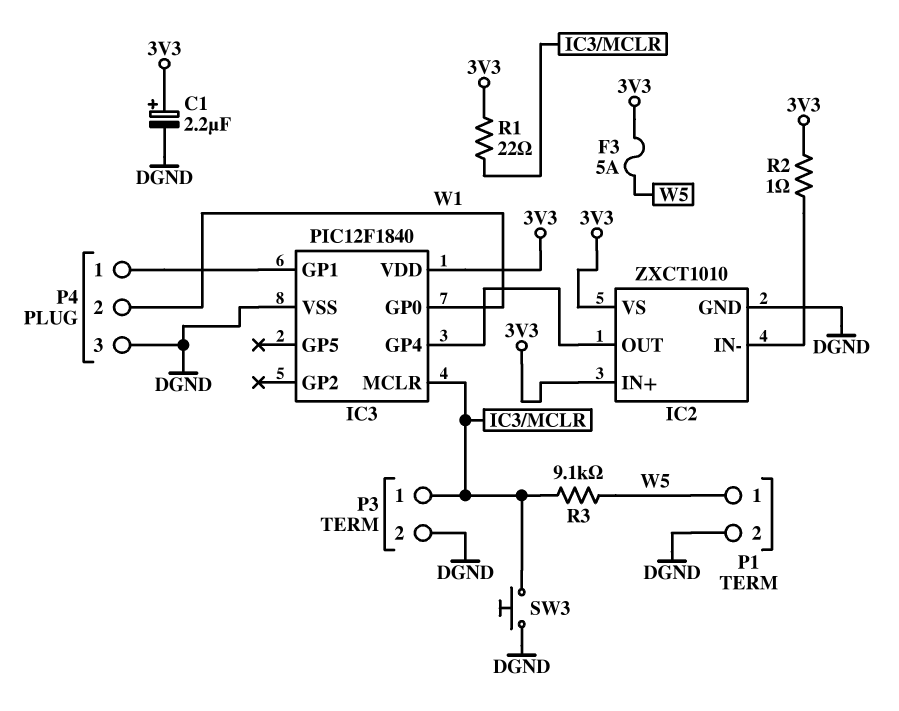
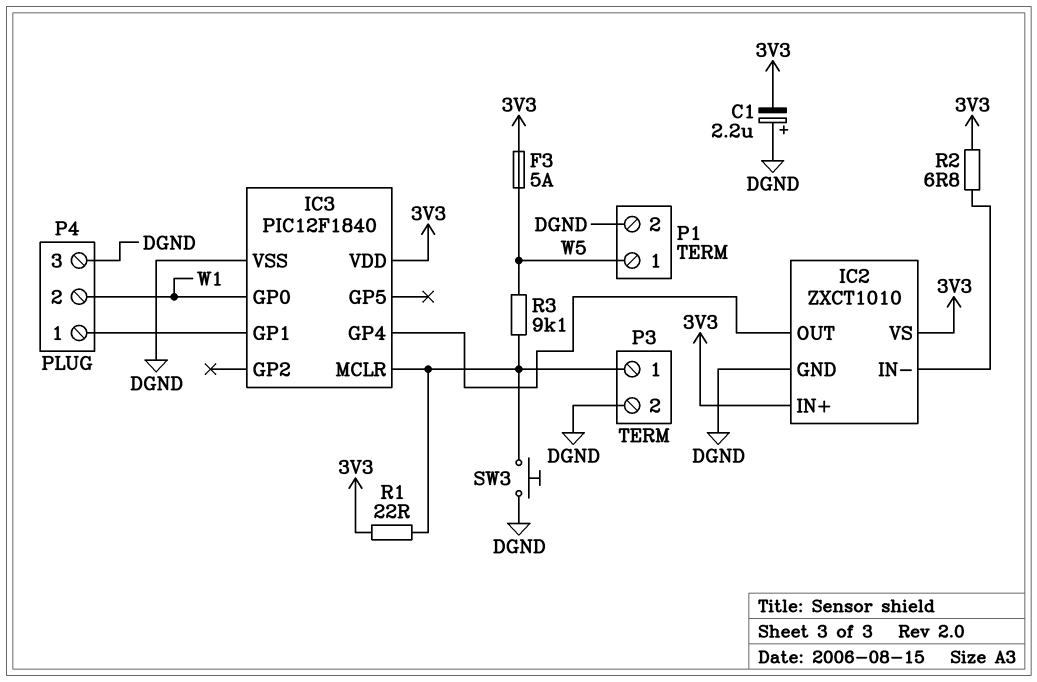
C1: 2.2uF (plus 3V3, minus DGND) -> 2.2uF (plus DGND, minus 3V3)
R2: 1 (3V3, IC2/IN-) -> 6.8 (3V3, IC2/IN-)

